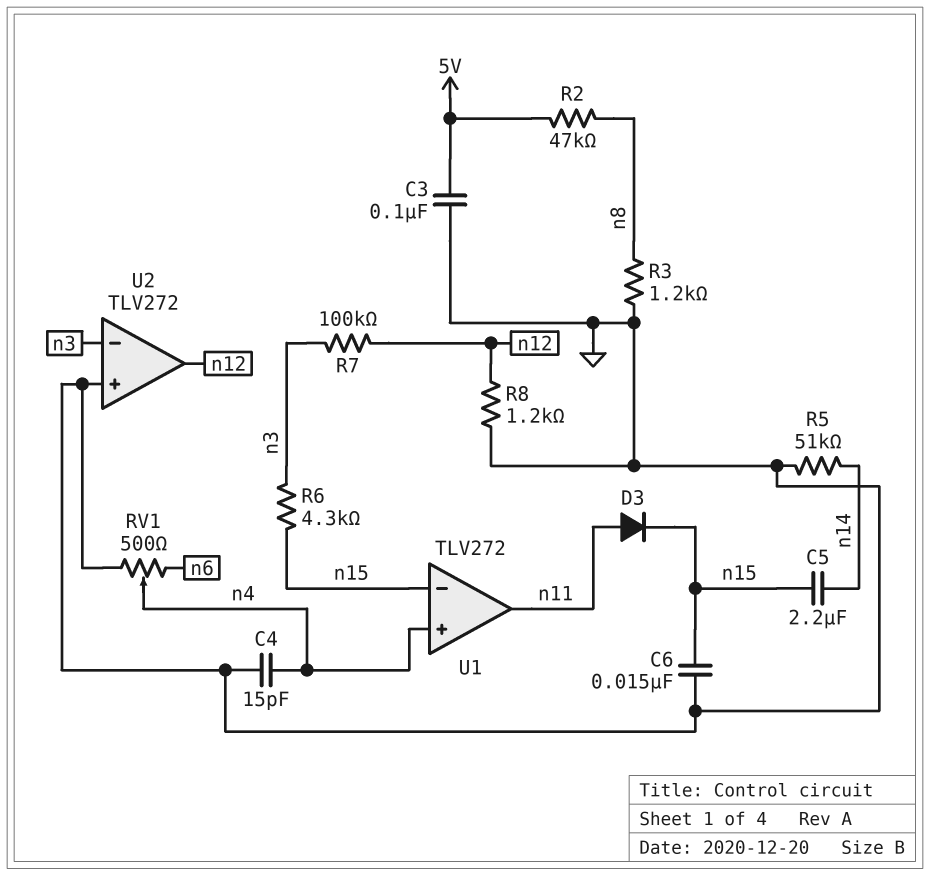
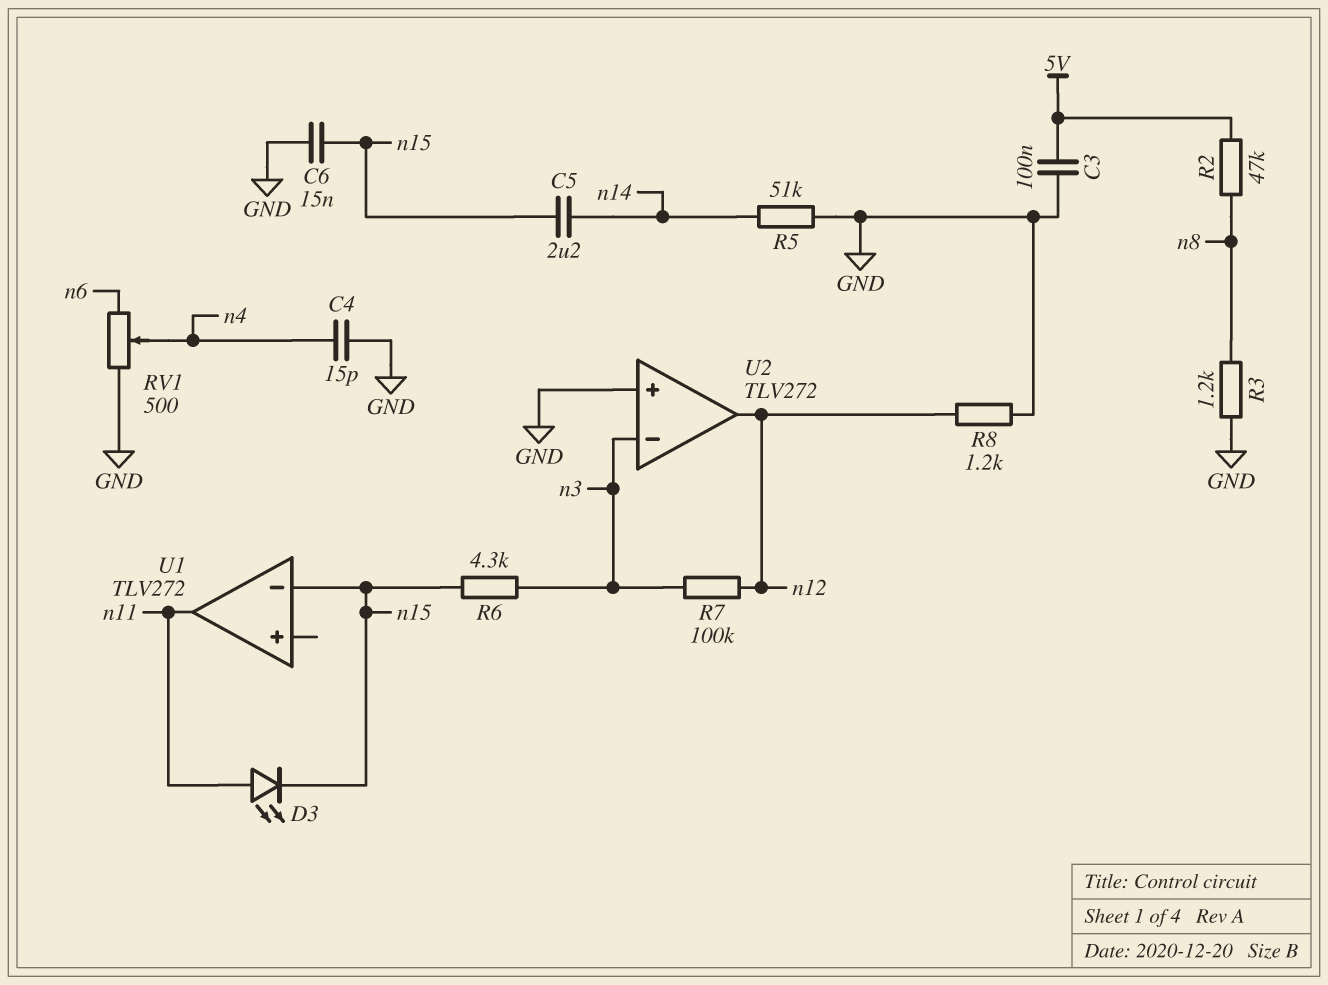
D3: diode (A n11, K n15) -> LED (A n11, K n15)
U1 pin in+: n4 -> none

